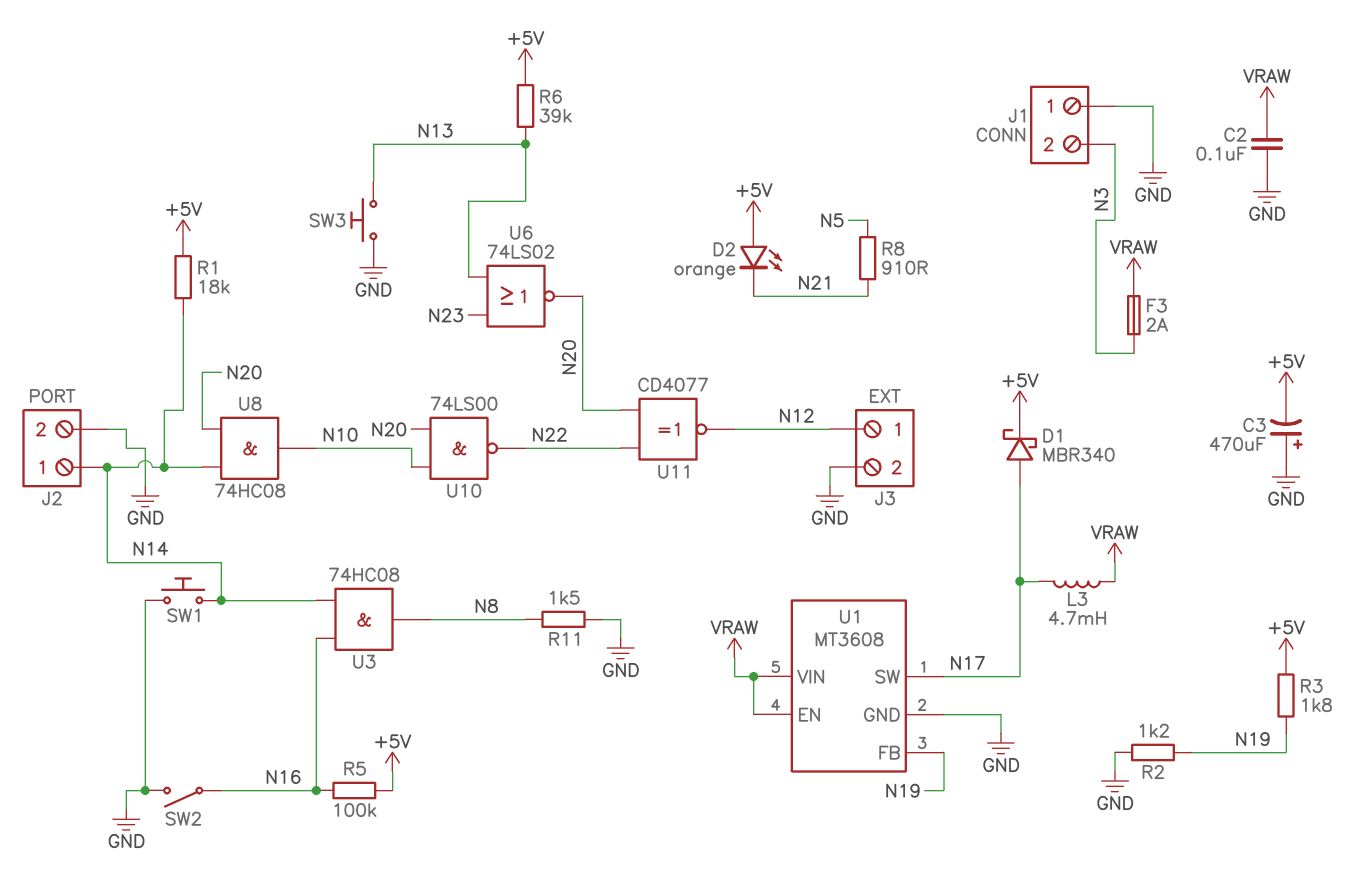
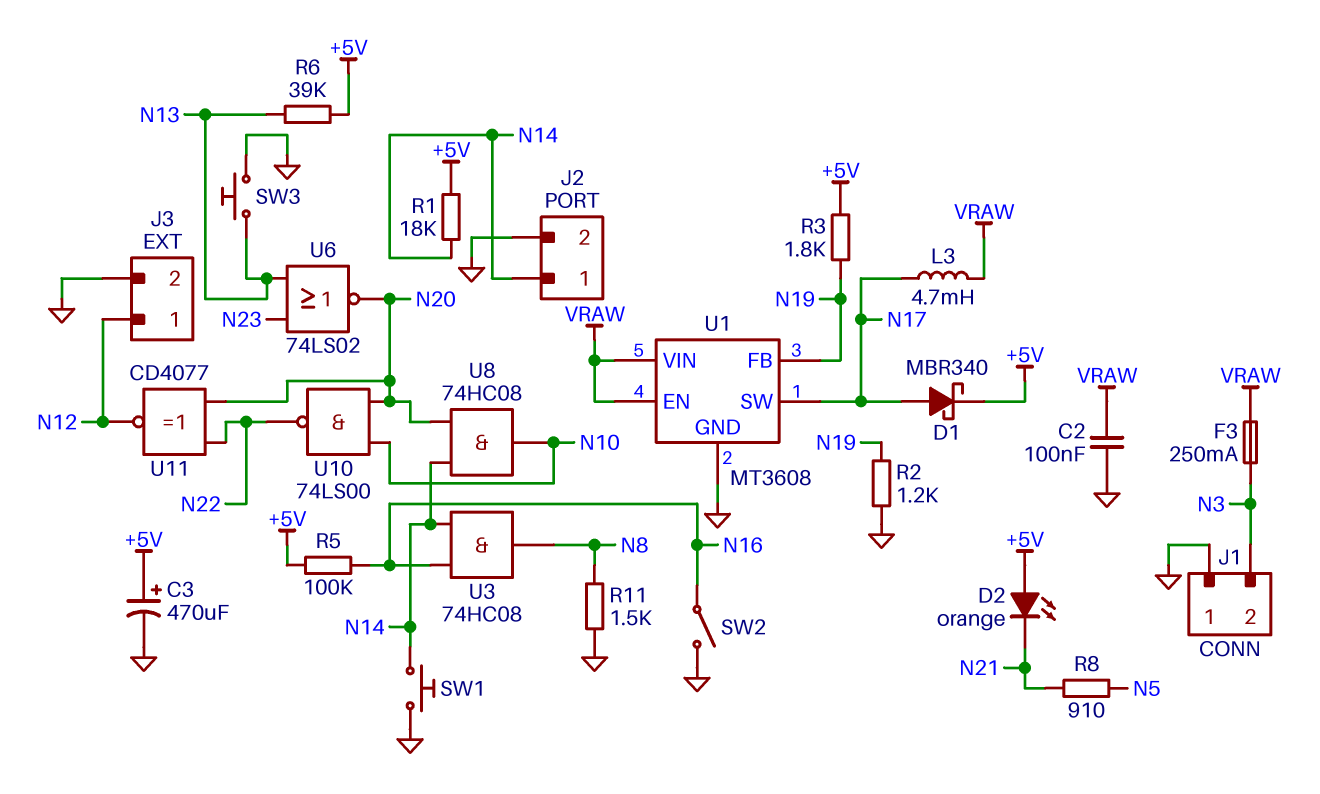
C3: 470uF (plus GND, minus +5V) -> 470uF (plus +5V, minus GND)
F3: 2A (N3, VRAW) -> 250mA (N3, VRAW)

